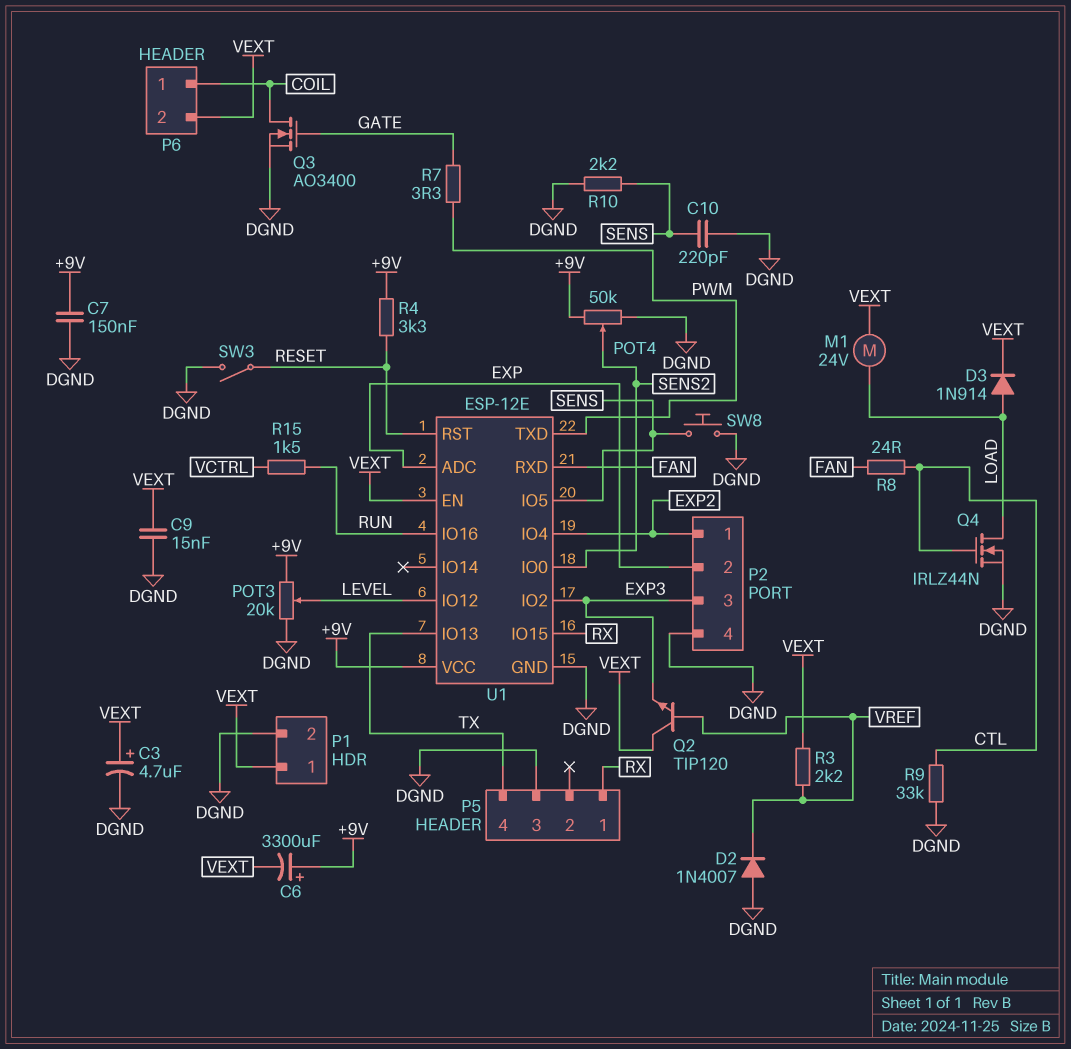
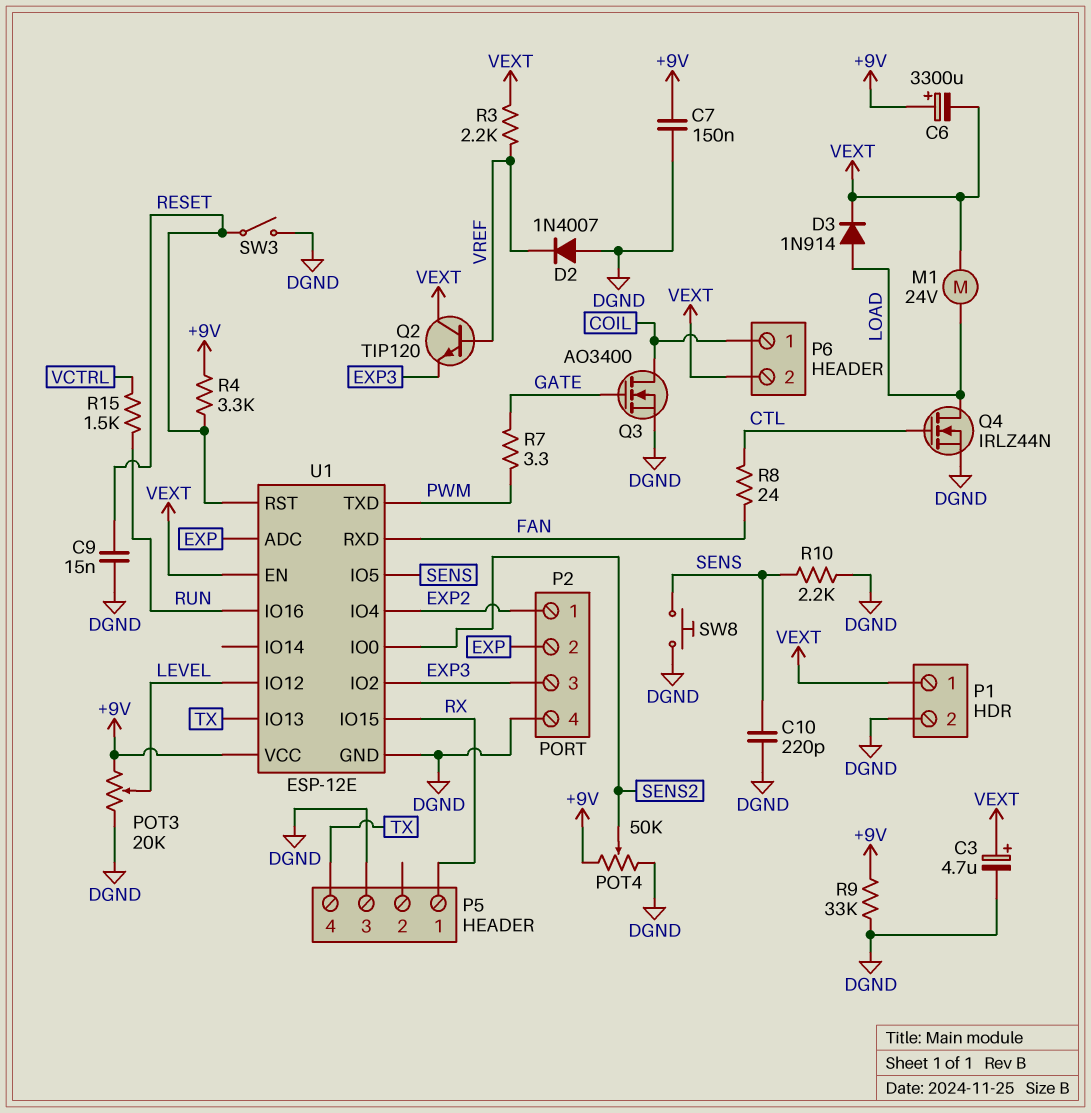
C9: 15nF (DGND, VEXT) -> 15nF (DGND, RESET)
R9: 33k (CTL, DGND) -> 33k (+9V, DGND)

